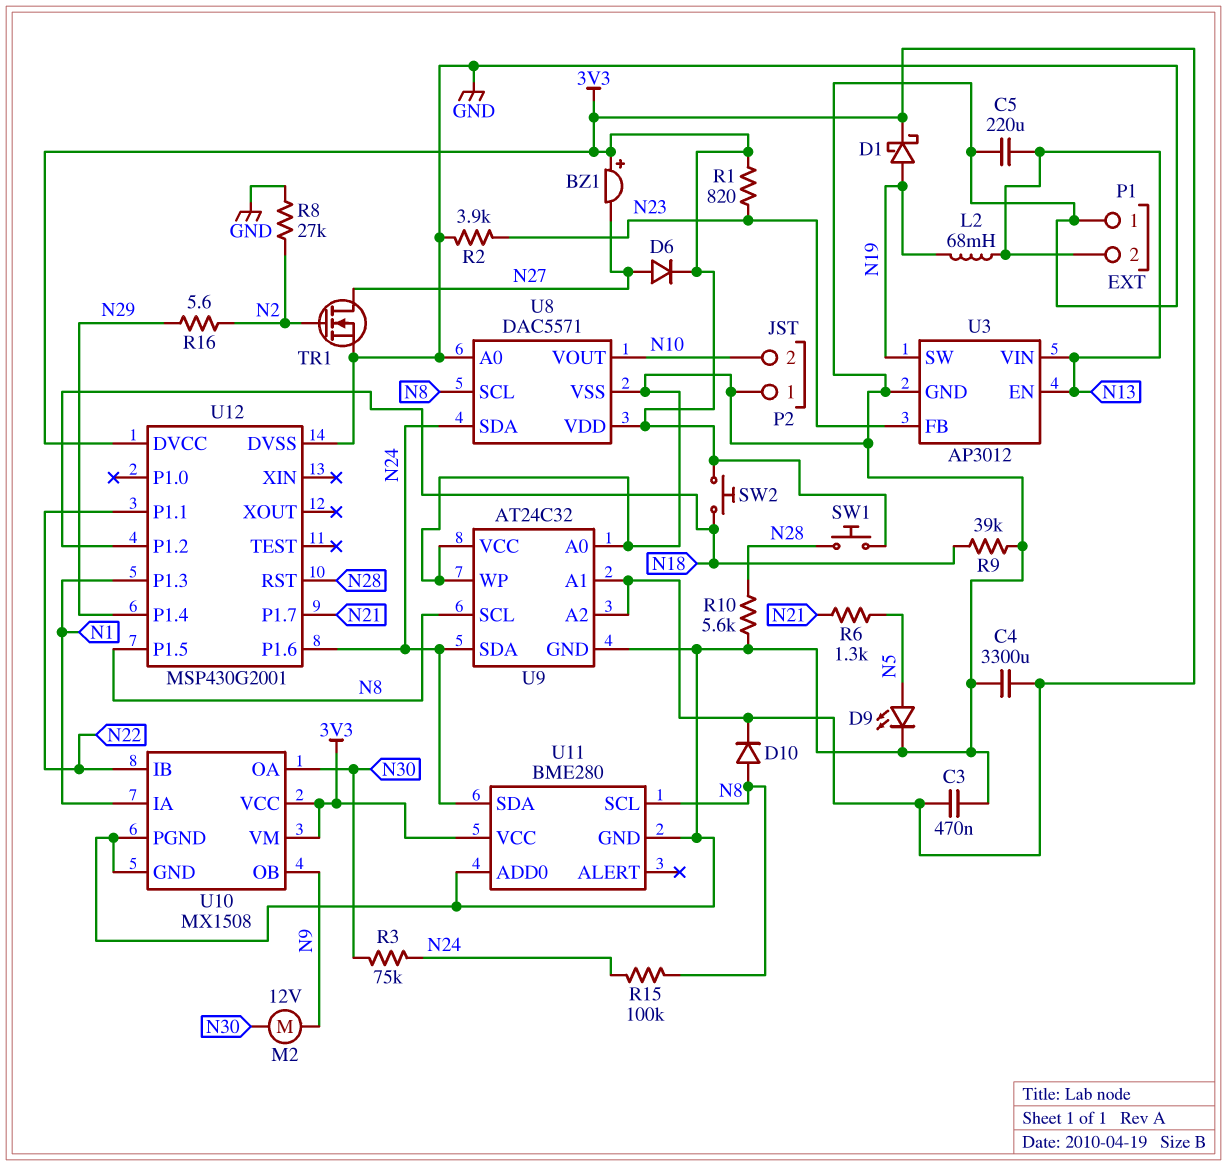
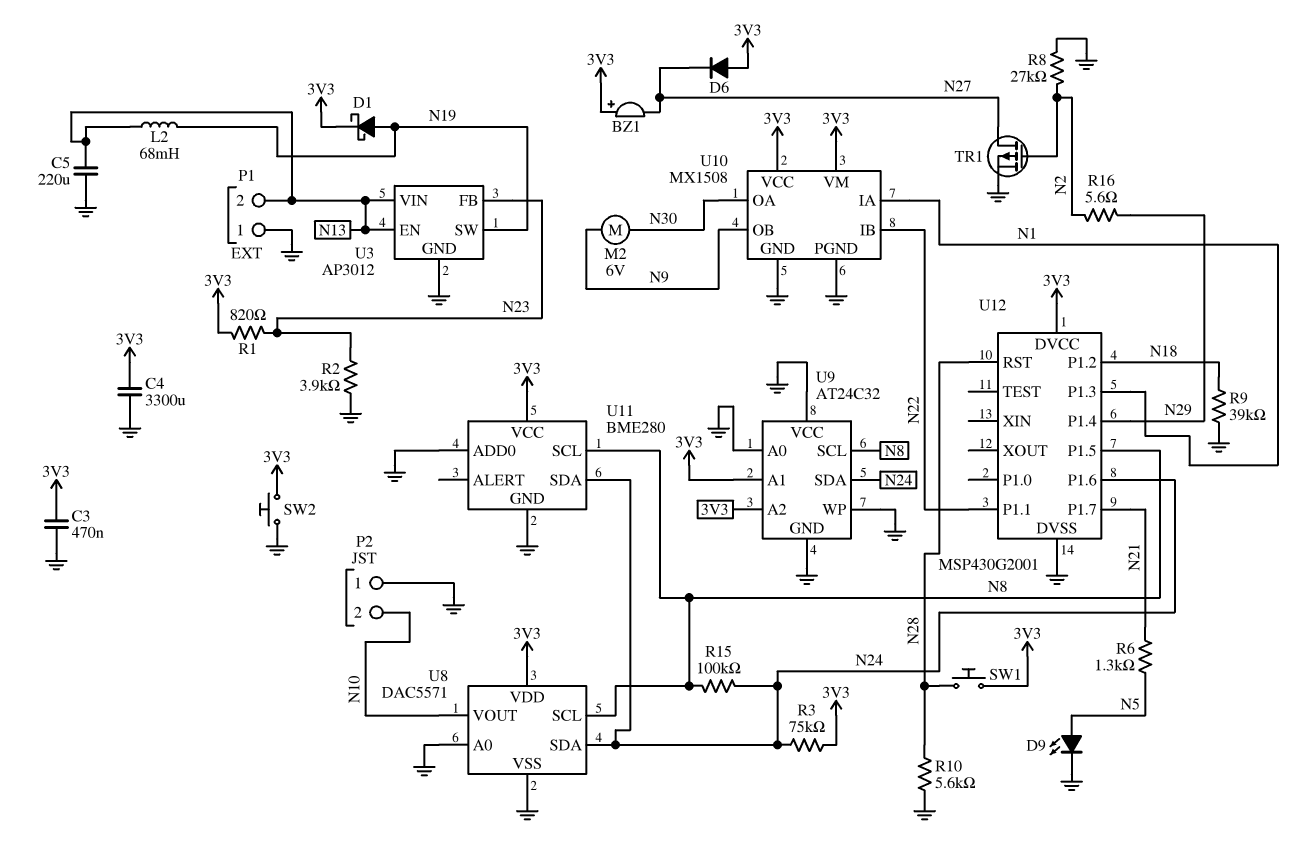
D6: diode (A N27, K 3V3) -> diode (A 3V3, K N27)
D10: diode (A N8, K 3V3) -> none
M2: motor 12V (N9, N30) -> motor 6V (N9, N30)
R3: 75k (N24, N30) -> 75k (3V3, N24)
SW2: button (3V3, N18) -> button (3V3, GND)
TR1: NMOS (G N2, D N27, S GND) -> PMOS (G N2, D N27, S GND)

